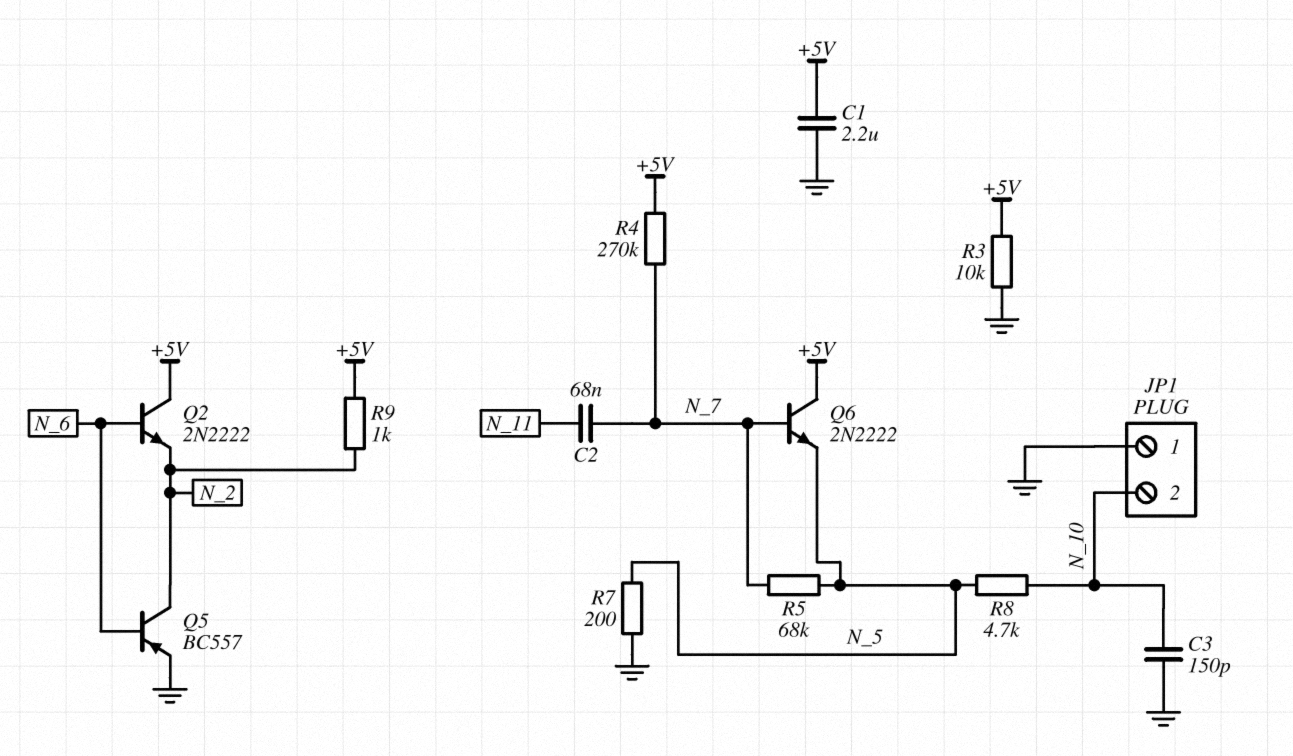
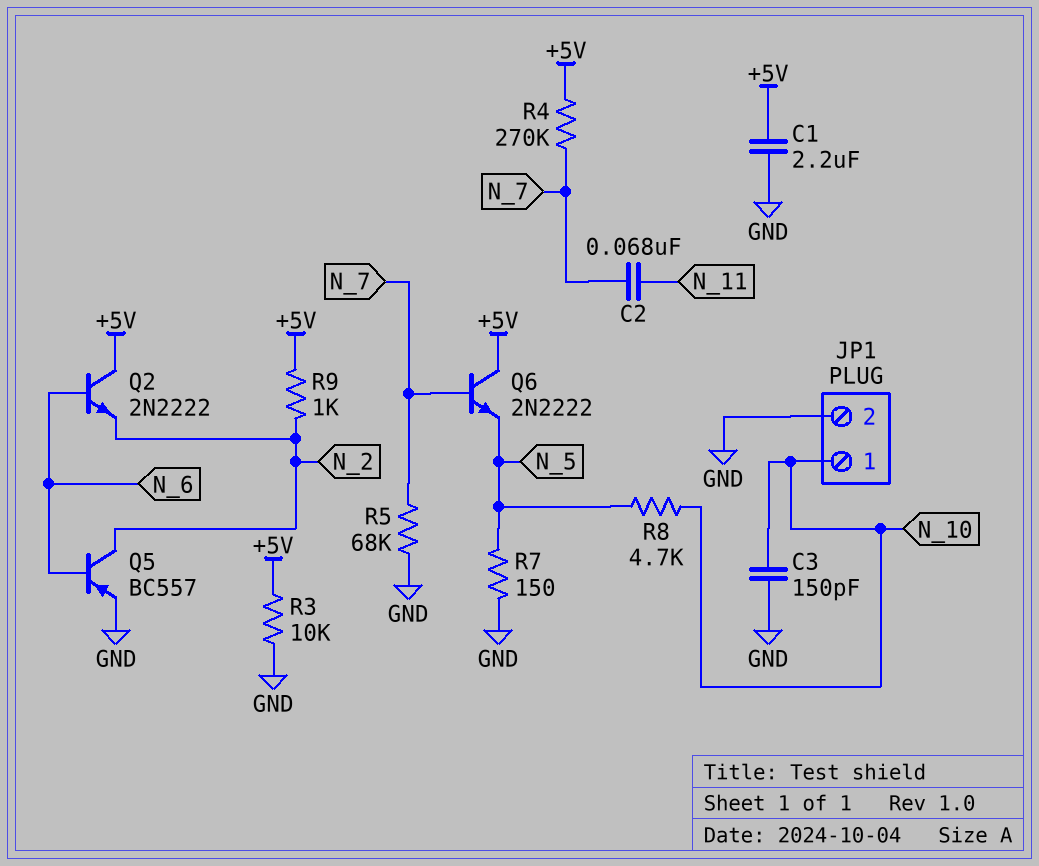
JP1 pin 1: GND -> N_10
JP1 pin 2: N_10 -> GND
R5: 68k (N_5, N_7) -> 68k (GND, N_7)
R7: 200 (GND, N_5) -> 150 (GND, N_5)

